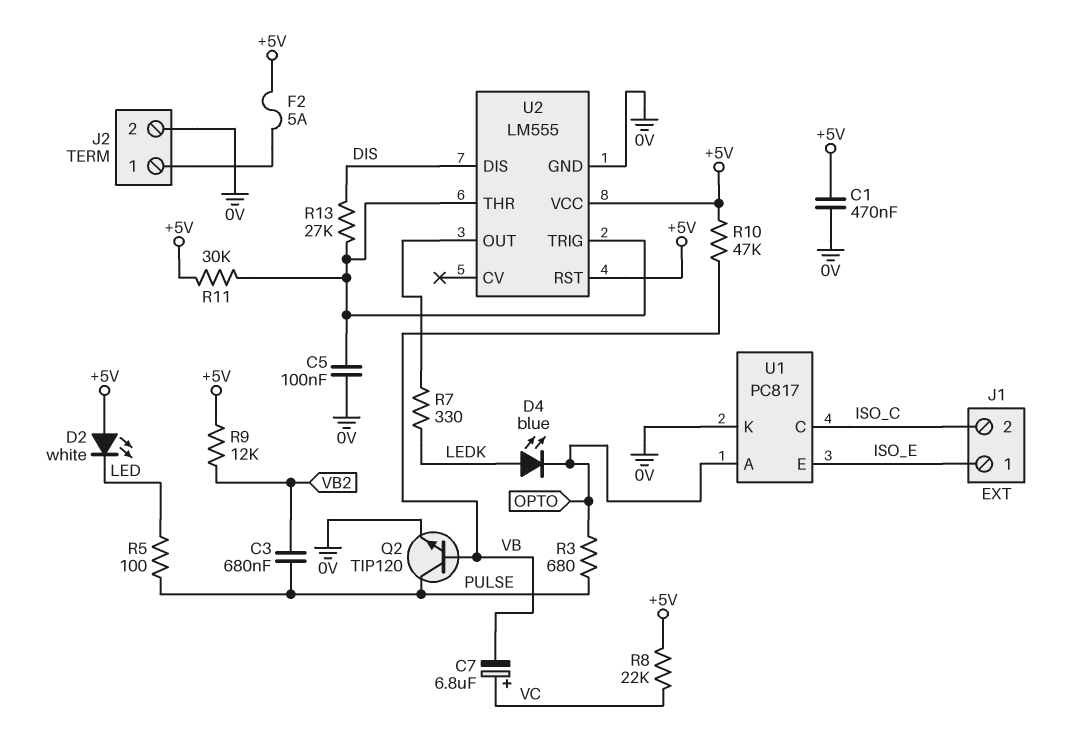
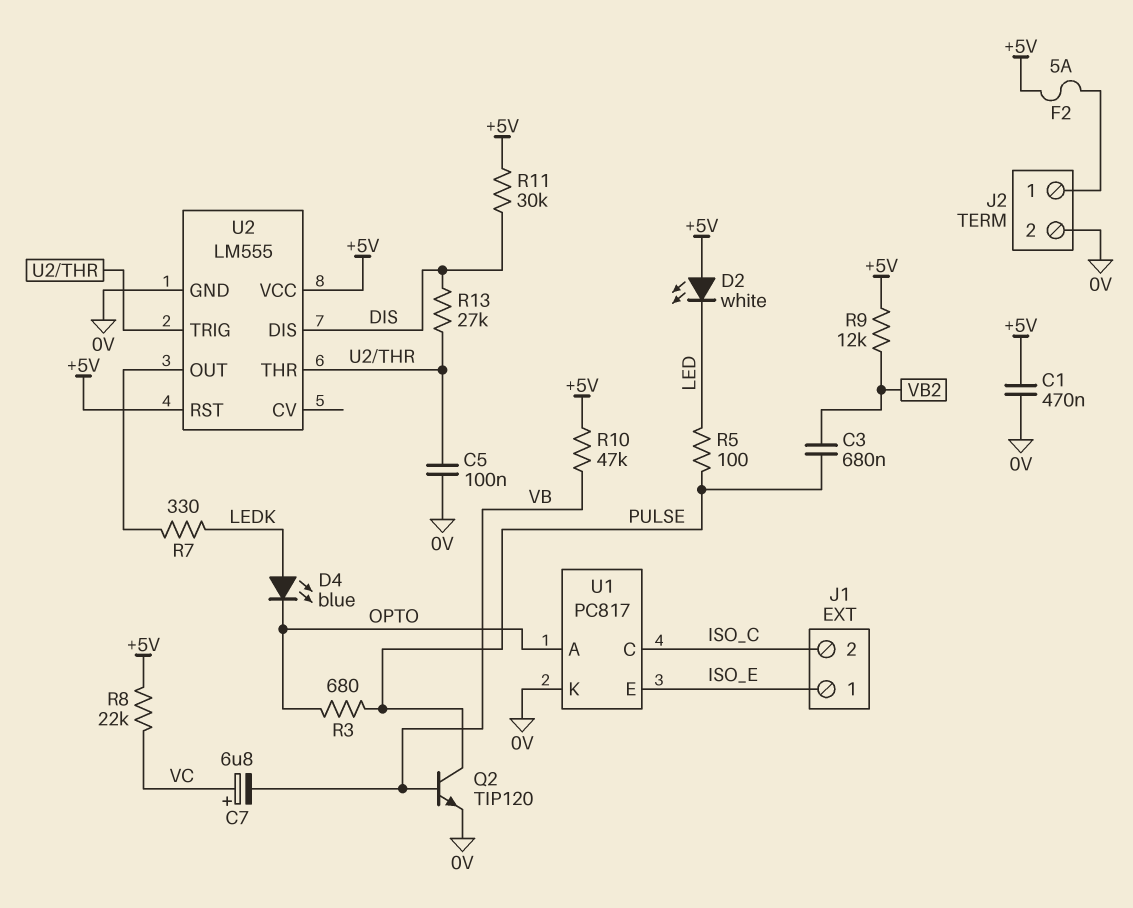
R11: 30k (+5V, U2/THR) -> 30k (+5V, DIS)

